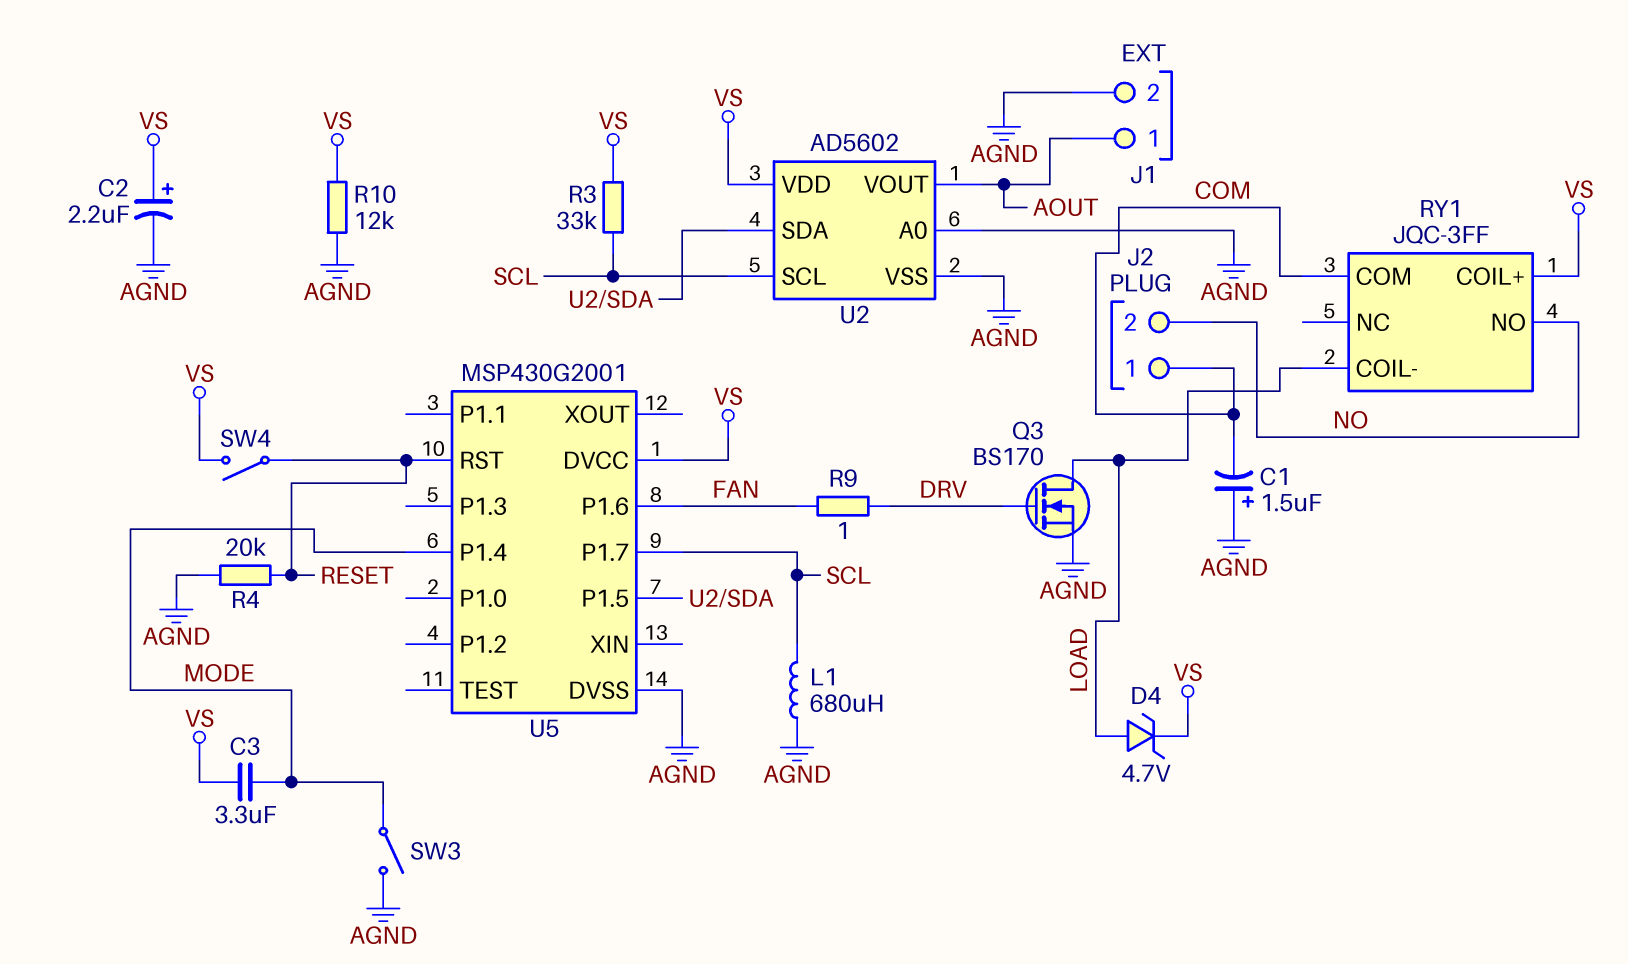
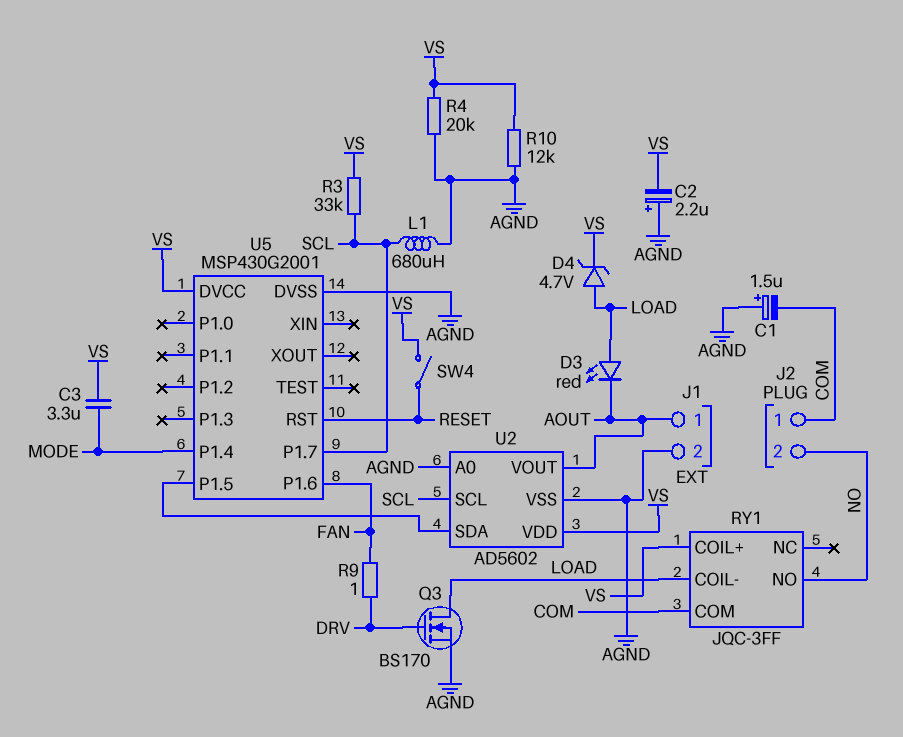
C2: 2.2uF (plus VS, minus AGND) -> 2.2uF (plus AGND, minus VS)
D3: none -> LED red (A LOAD, K AOUT)
R4: 20k (AGND, RESET) -> 20k (AGND, VS)
SW3: switch (AGND, MODE) -> none

